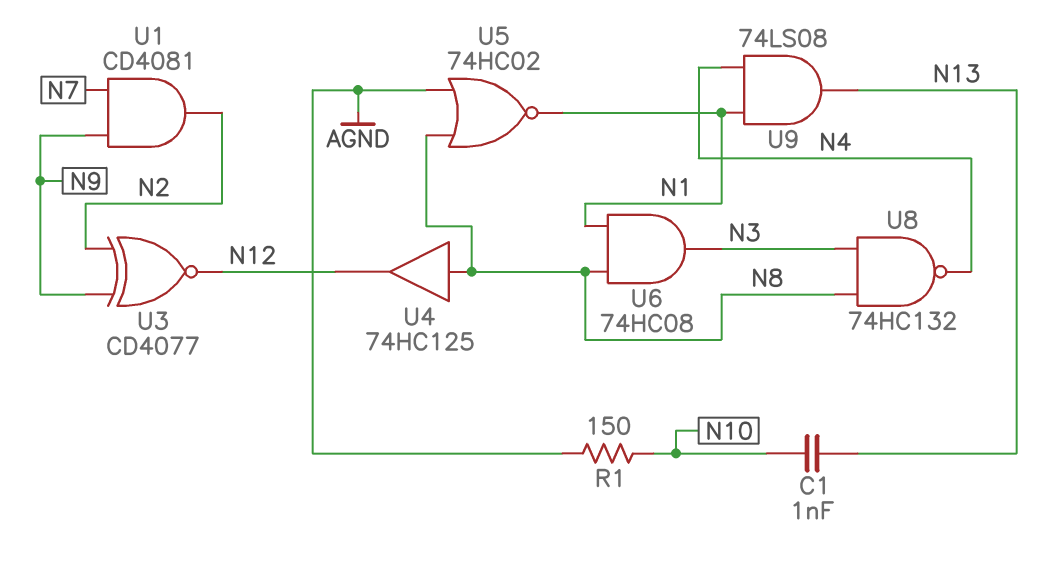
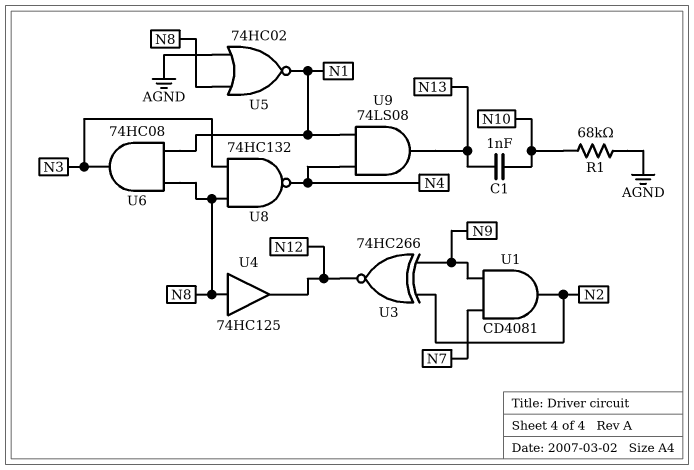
R1: 150 (AGND, N10) -> 68k (AGND, N10)
U3: XNOR CD4077 (in N2, in N9, out N12) -> XNOR 74HC266 (in N2, in N9, out N12)

